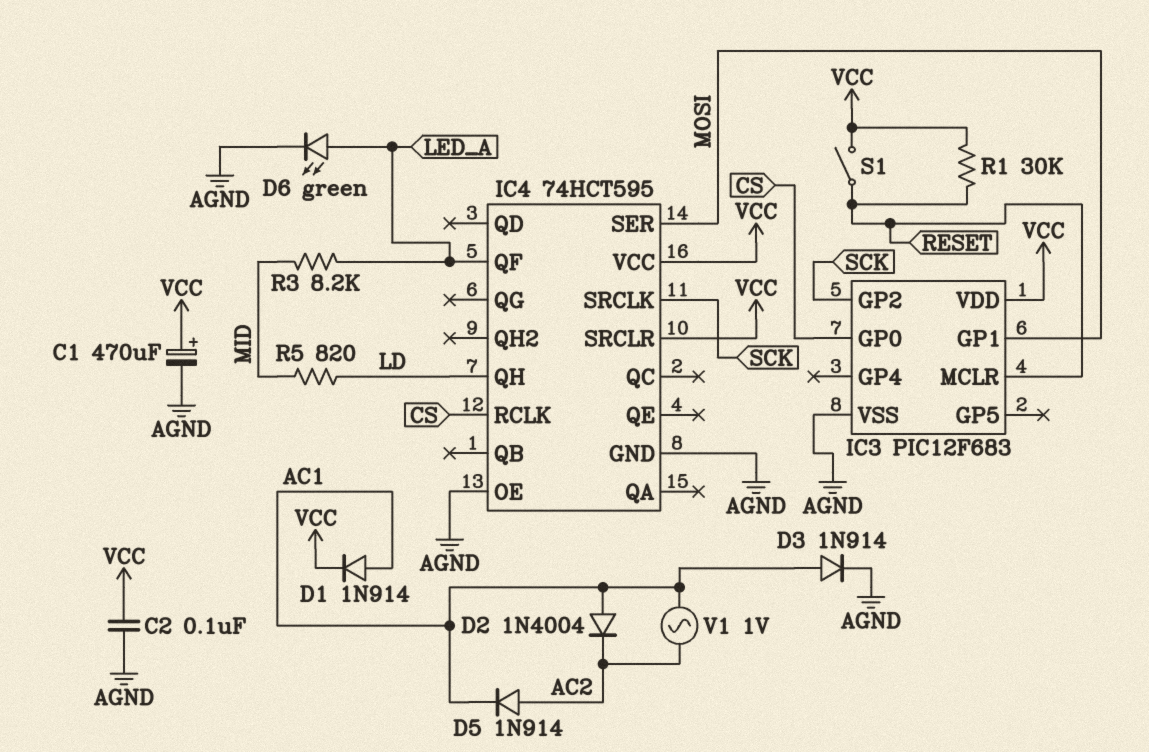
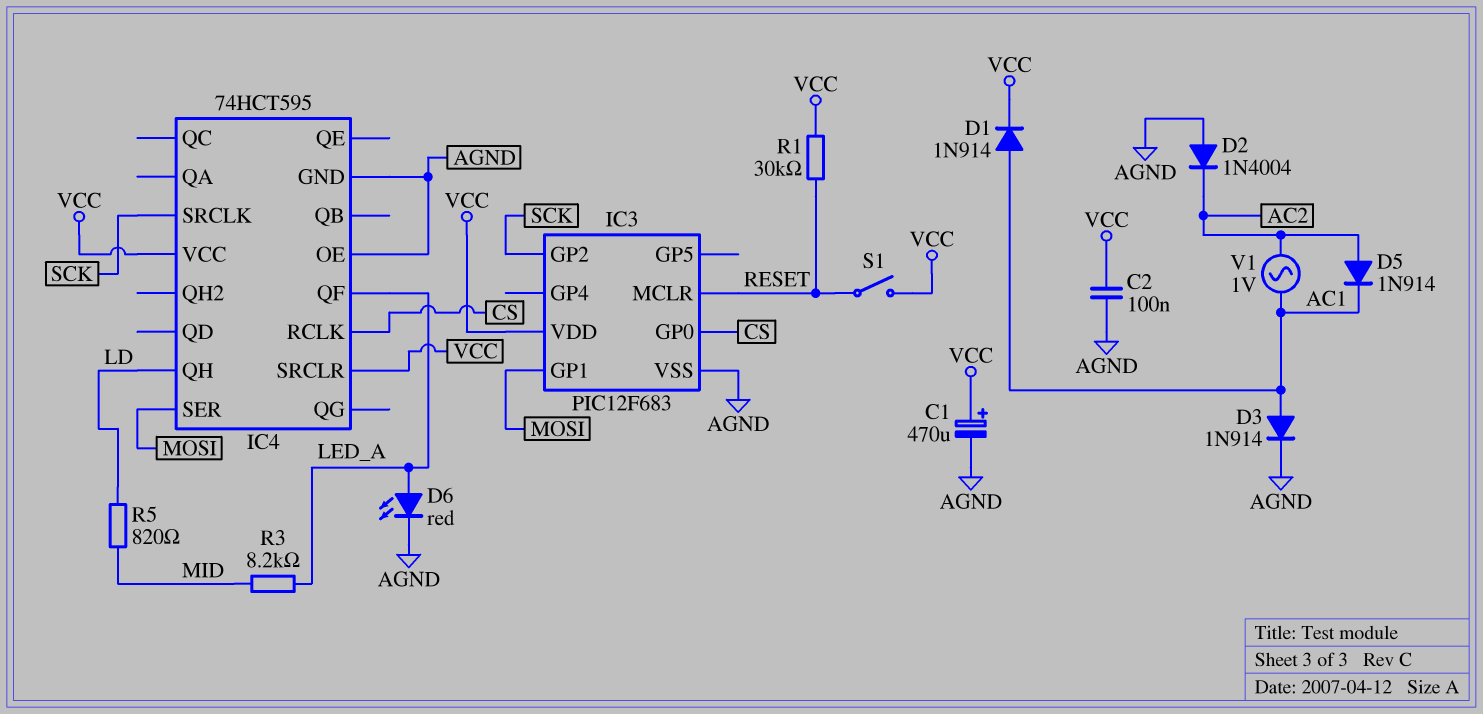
D2: diode 1N4004 (A AC1, K AC2) -> diode 1N4004 (A AGND, K AC2)
D6: LED green (A LED_A, K AGND) -> LED red (A LED_A, K AGND)

